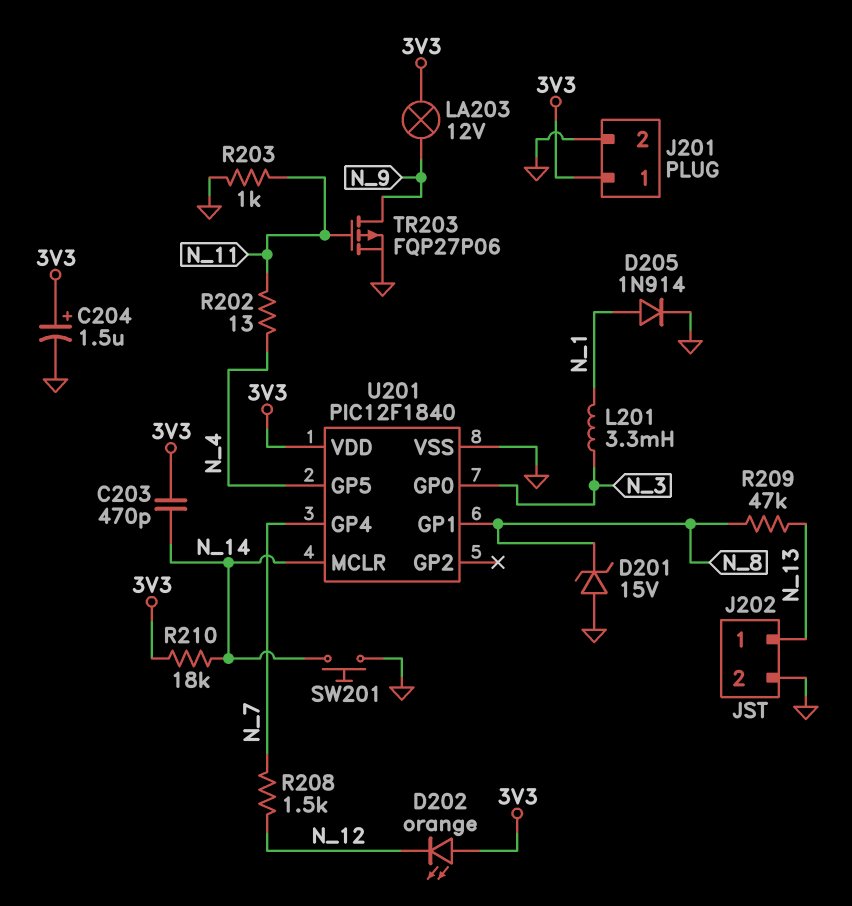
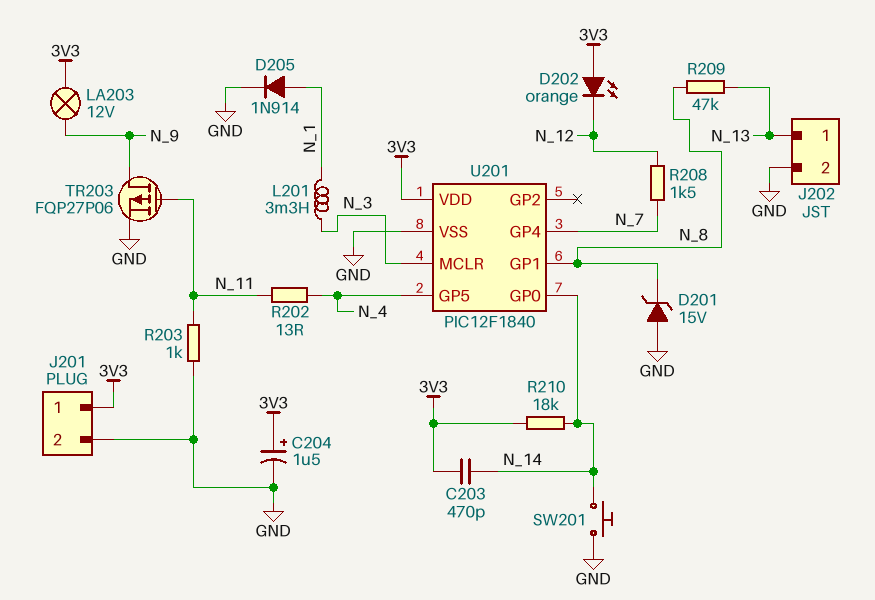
U201 pin GP0: N_3 -> N_14
U201 pin MCLR: N_14 -> N_3

